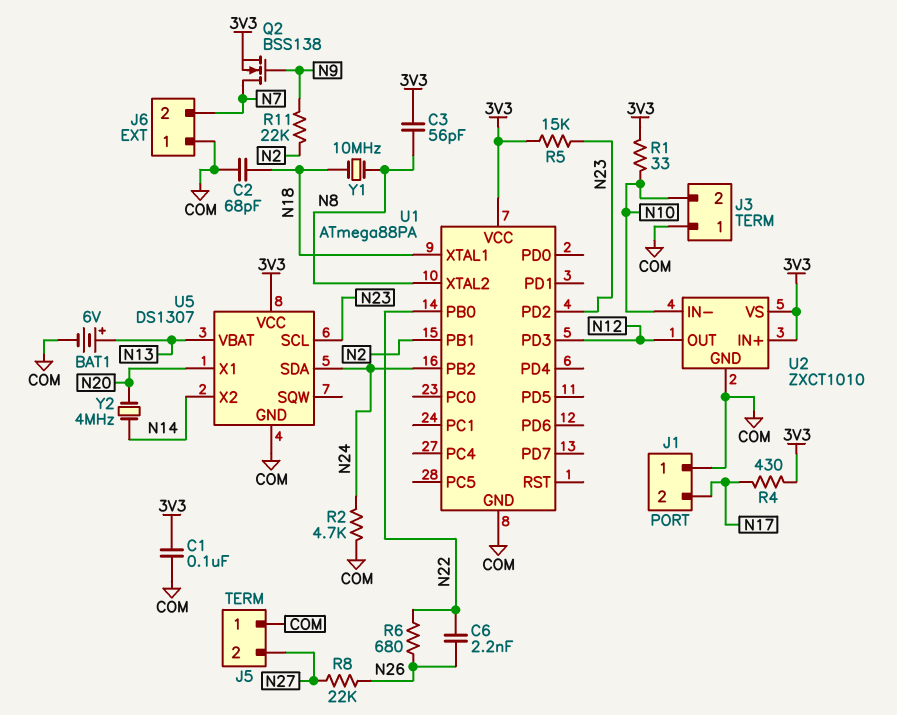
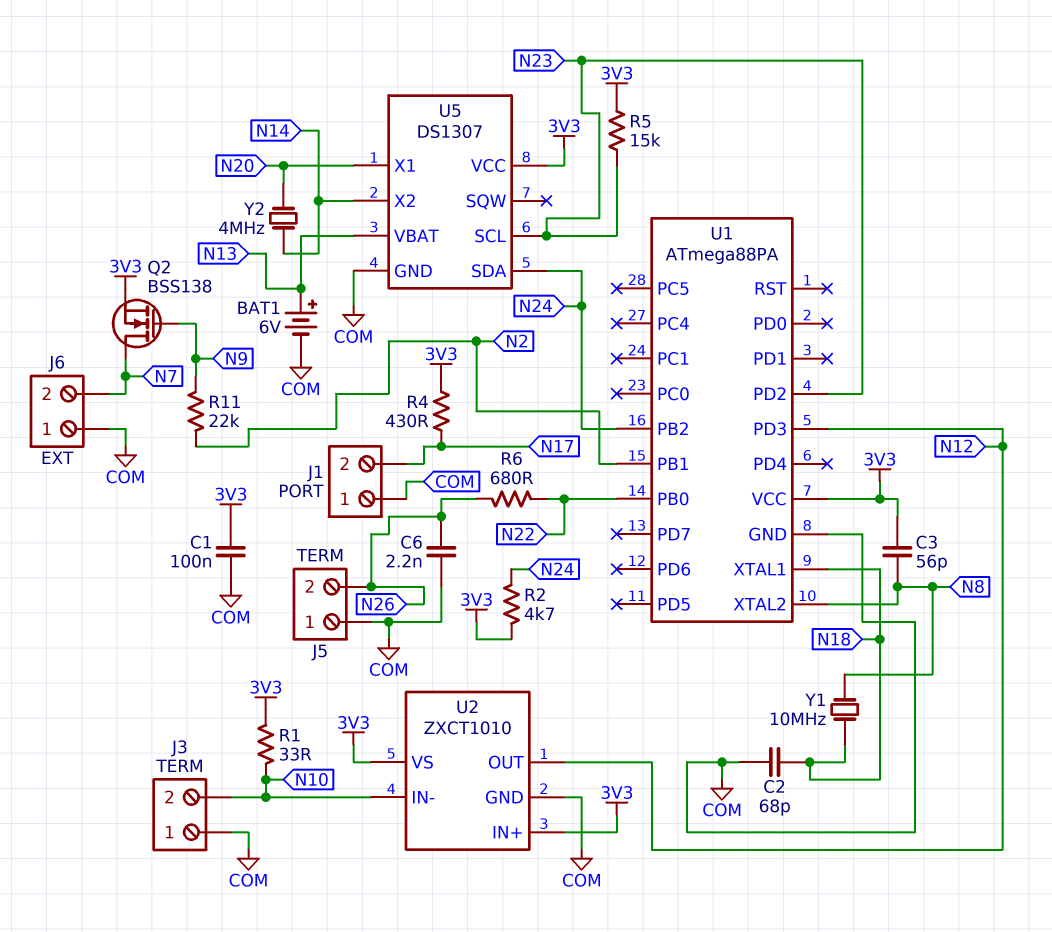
C6: 2.2nF (N22, N26) -> 2.2nF (COM, N26)
J5 pin 2: N27 -> N26
R2: 4.7k (COM, N24) -> 4.7k (3V3, N24)
R8: 22k (N26, N27) -> none

